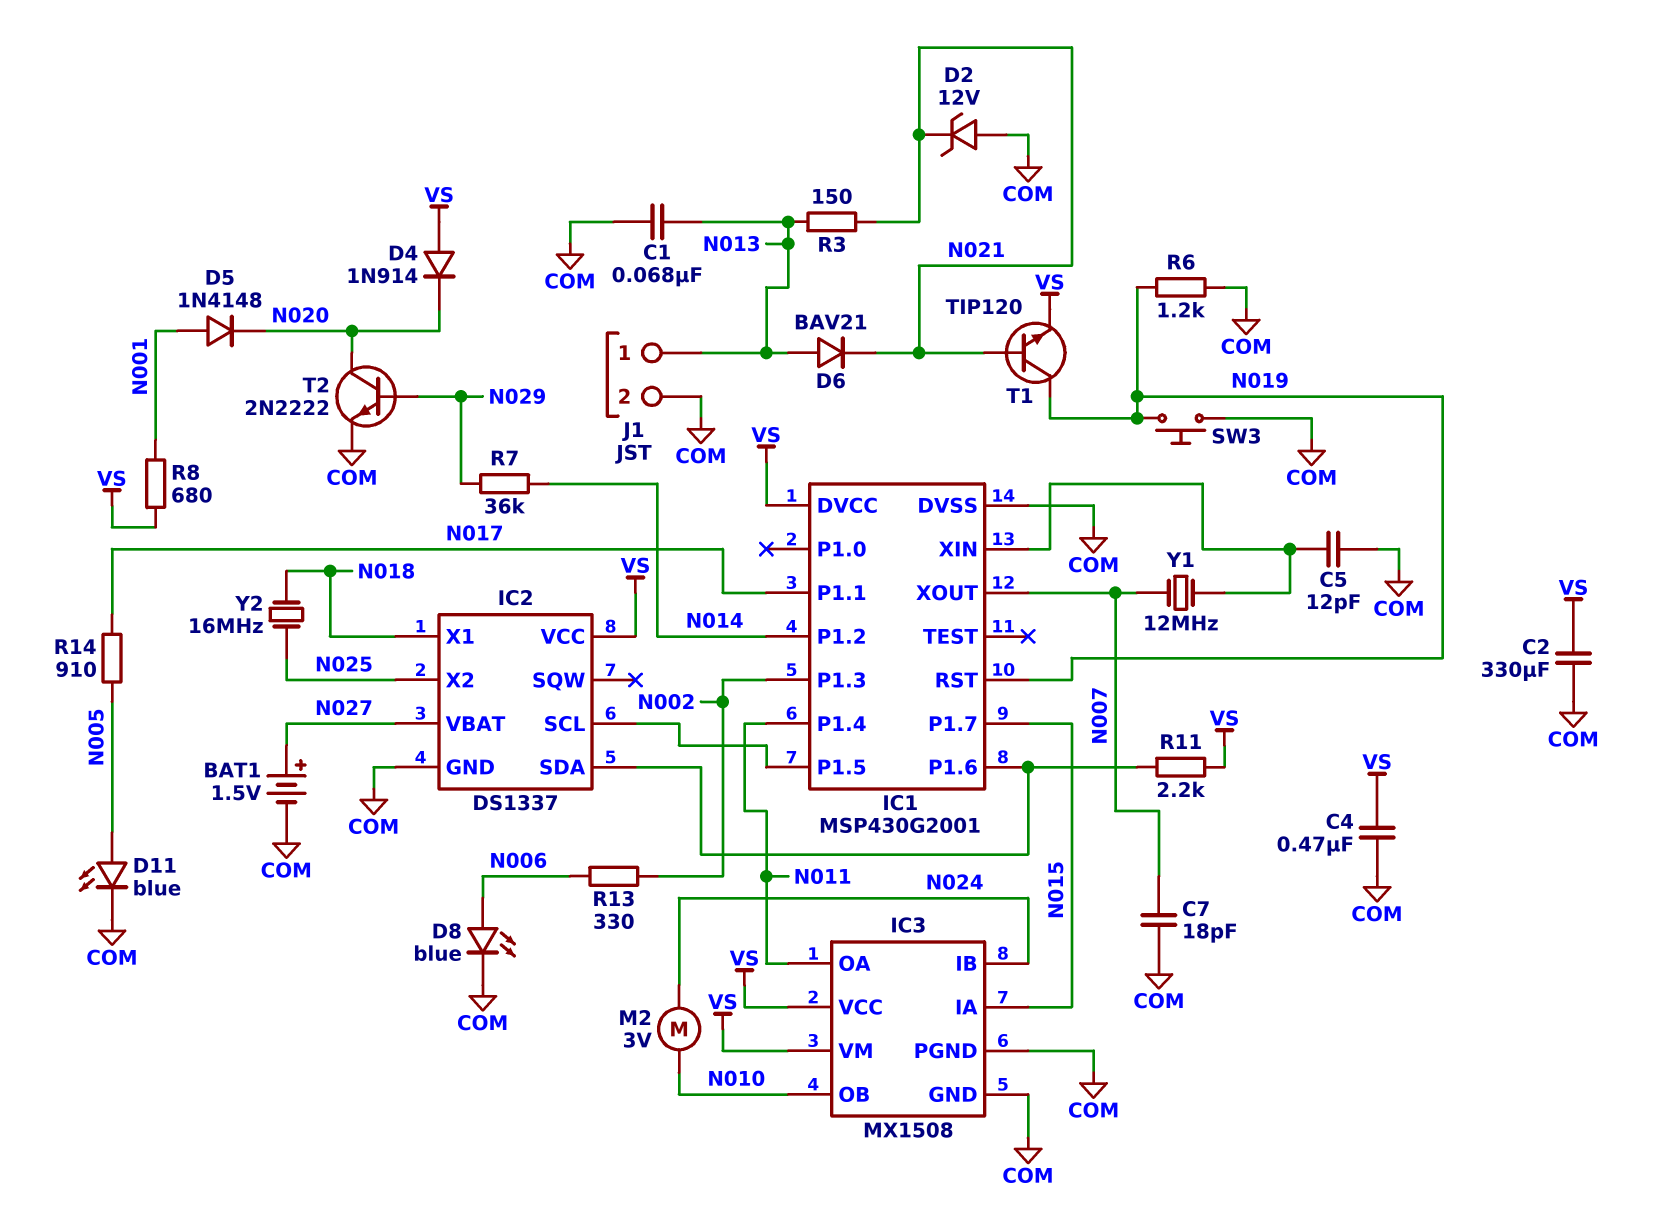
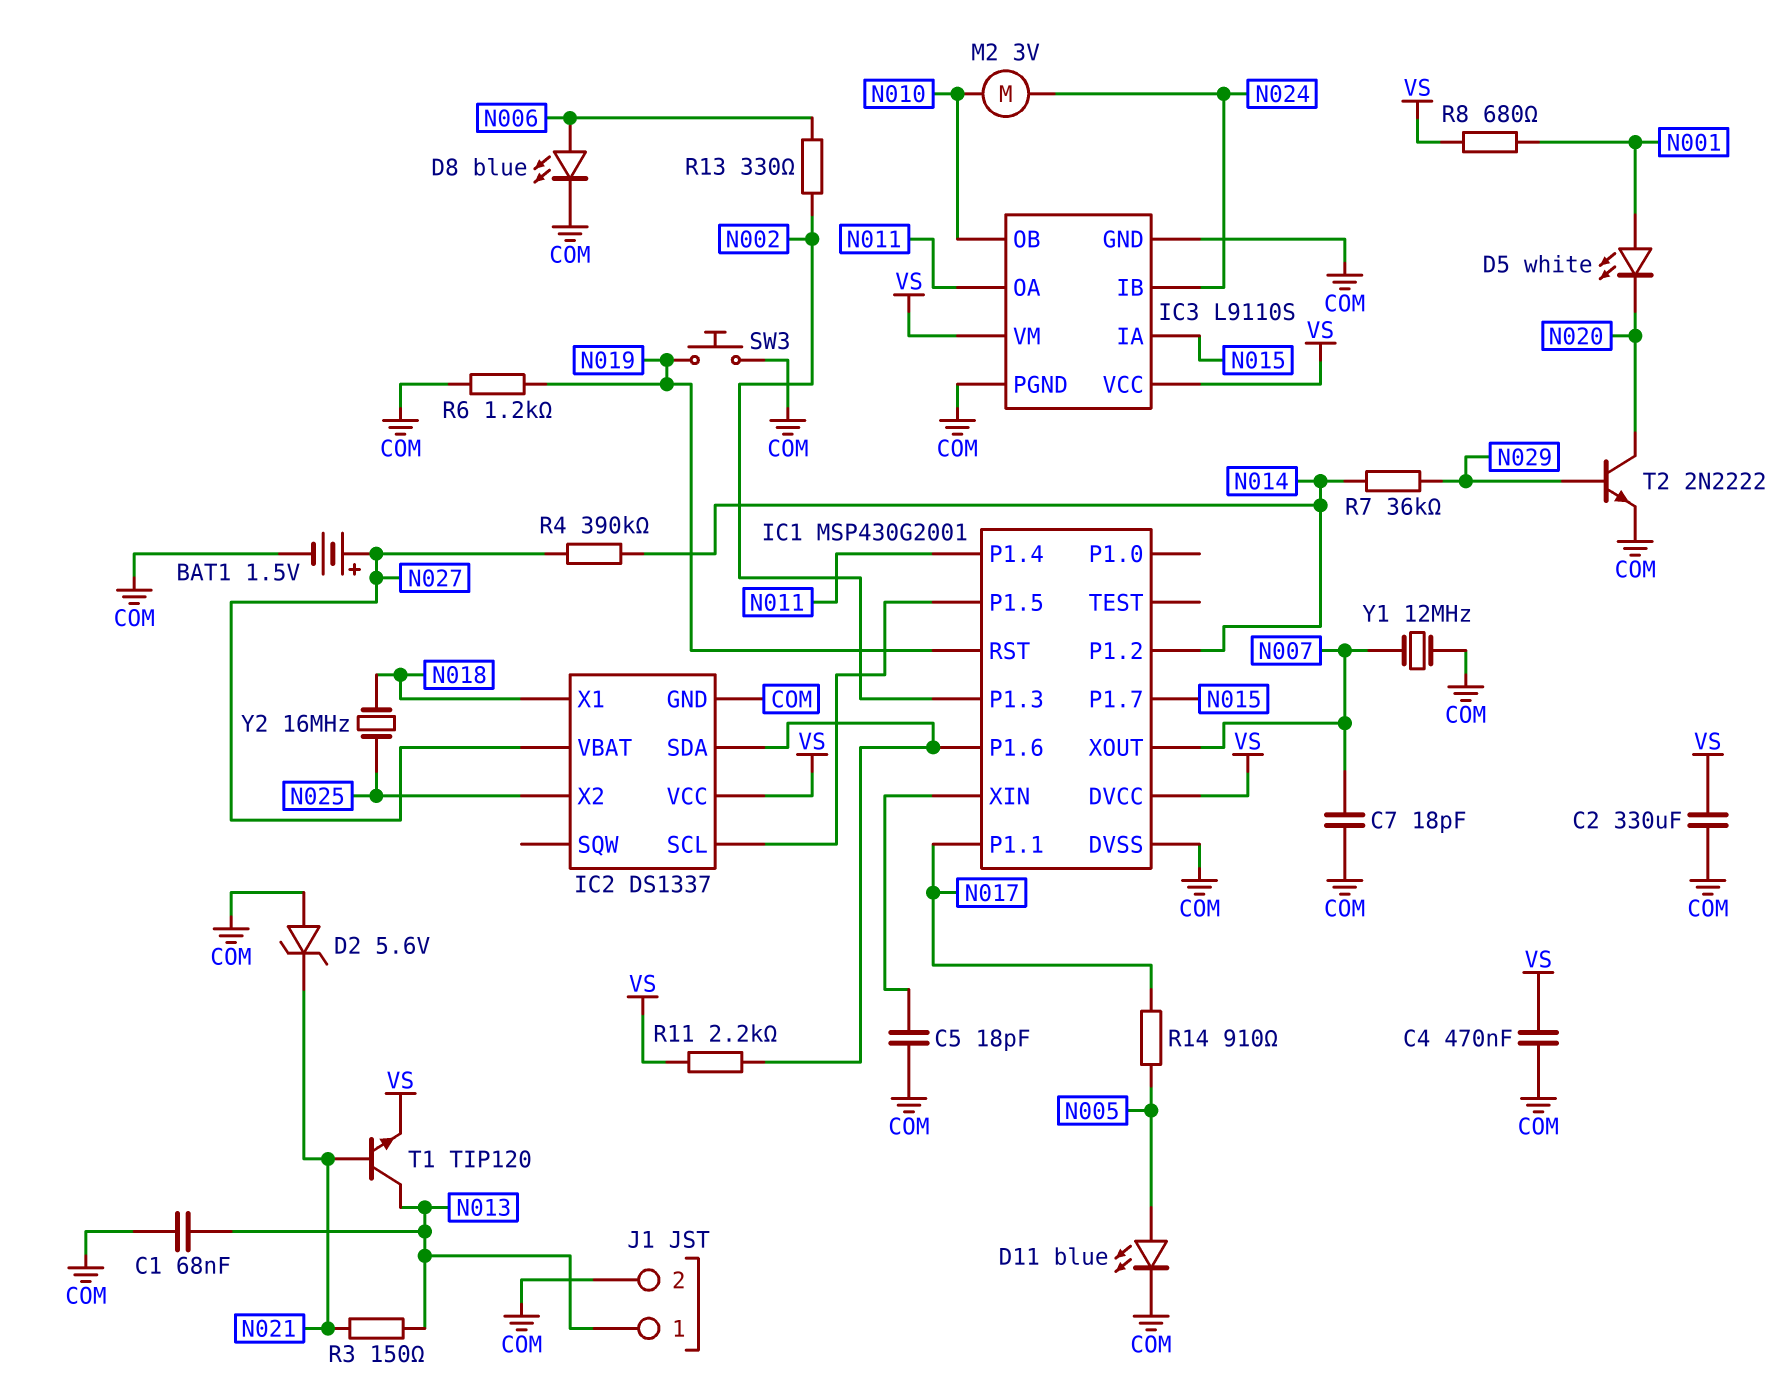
C5: 12pF (COM, IC1/XIN) -> 18pF (COM, IC1/XIN)
D2: zener 12V (A COM, K N021) -> zener 5.6V (A COM, K N021)
D4: diode 1N914 (A VS, K N020) -> none
D5: diode 1N4148 (A N001, K N020) -> LED white (A N001, K N020)
D6: diode BAV21 (A N013, K N021) -> none
IC3: MX1508 -> L9110S
R4: none -> 390k (N014, N027)
T1: NPN TIP120 (B N021, C N019, E VS) -> NPN TIP120 (B N021, C N013, E VS)
Y1: 12MHz (IC1/XIN, N007) -> 12MHz (COM, N007)

